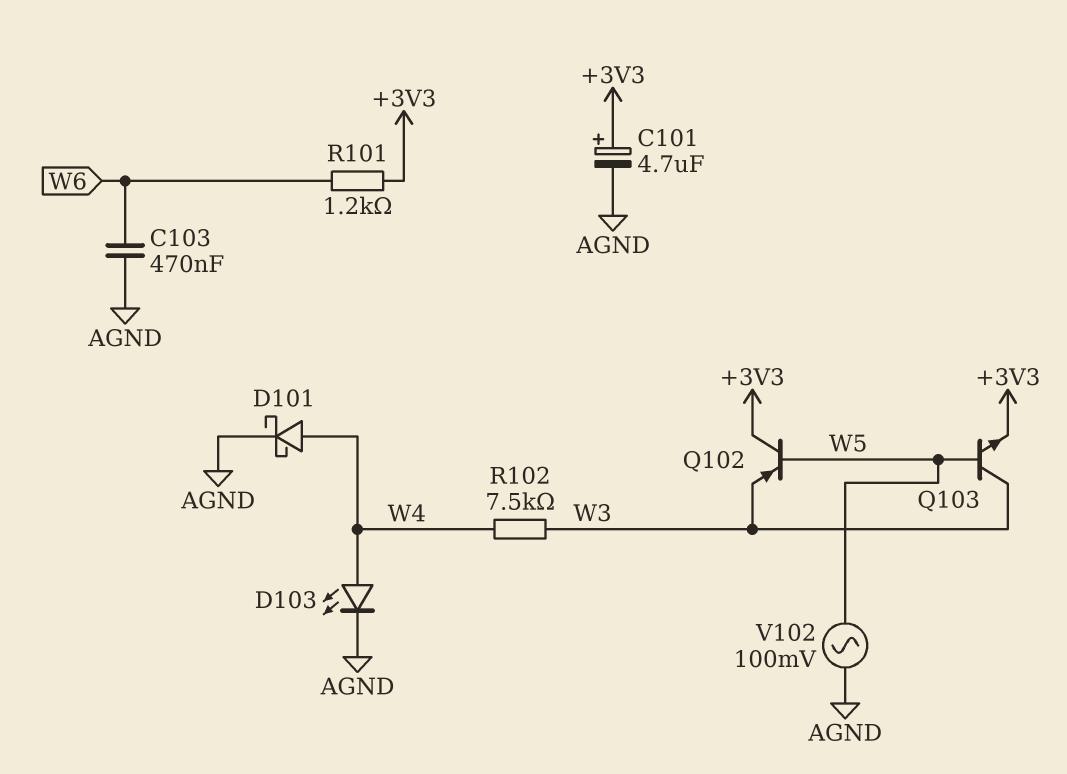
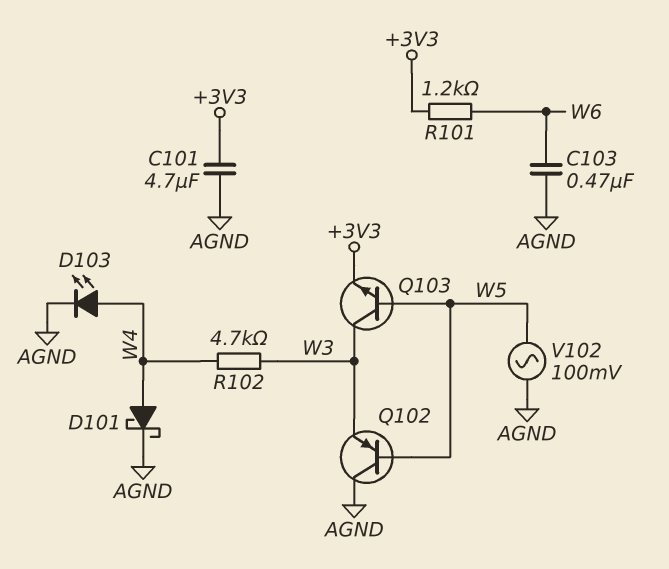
C101: 4.7uF (plus +3V3, minus AGND) -> 4.7uF (+3V3, AGND)
Q102: PNP (B W5, C +3V3, E W3) -> PNP (B W5, C AGND, E W3)
R102: 7.5k (W3, W4) -> 4.7k (W3, W4)

